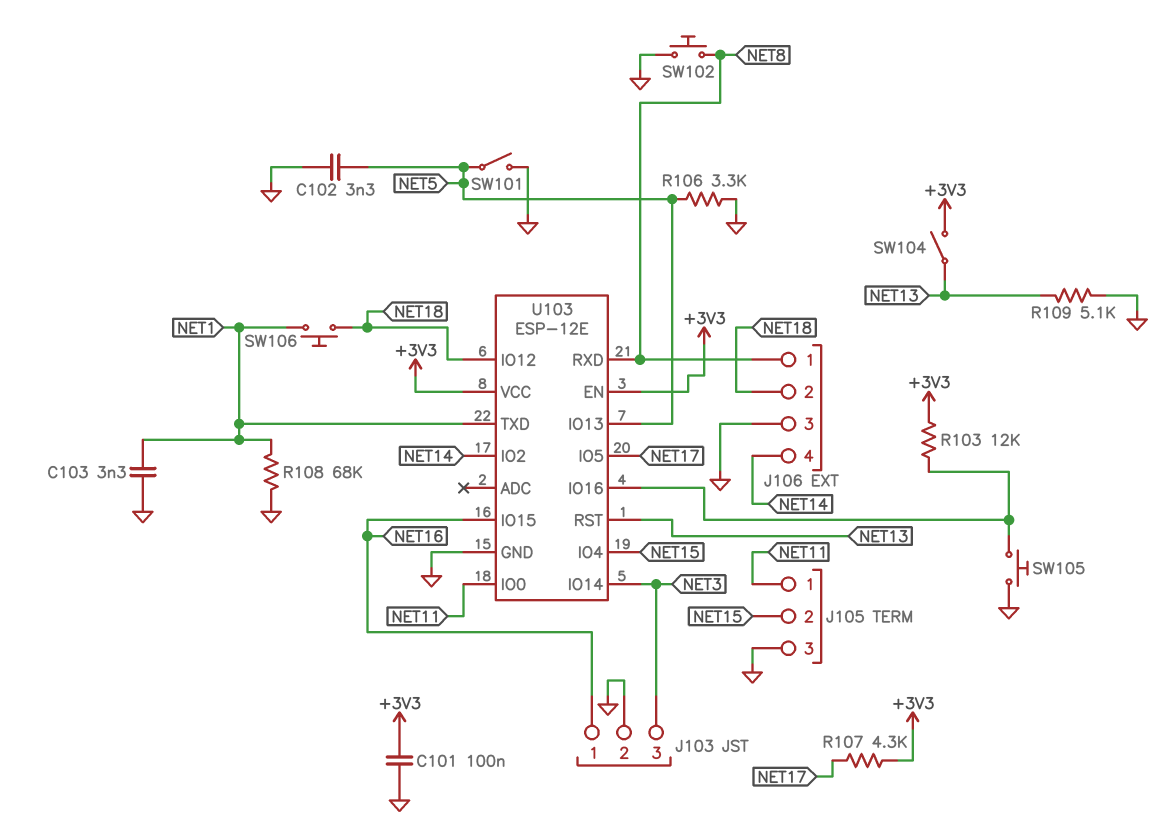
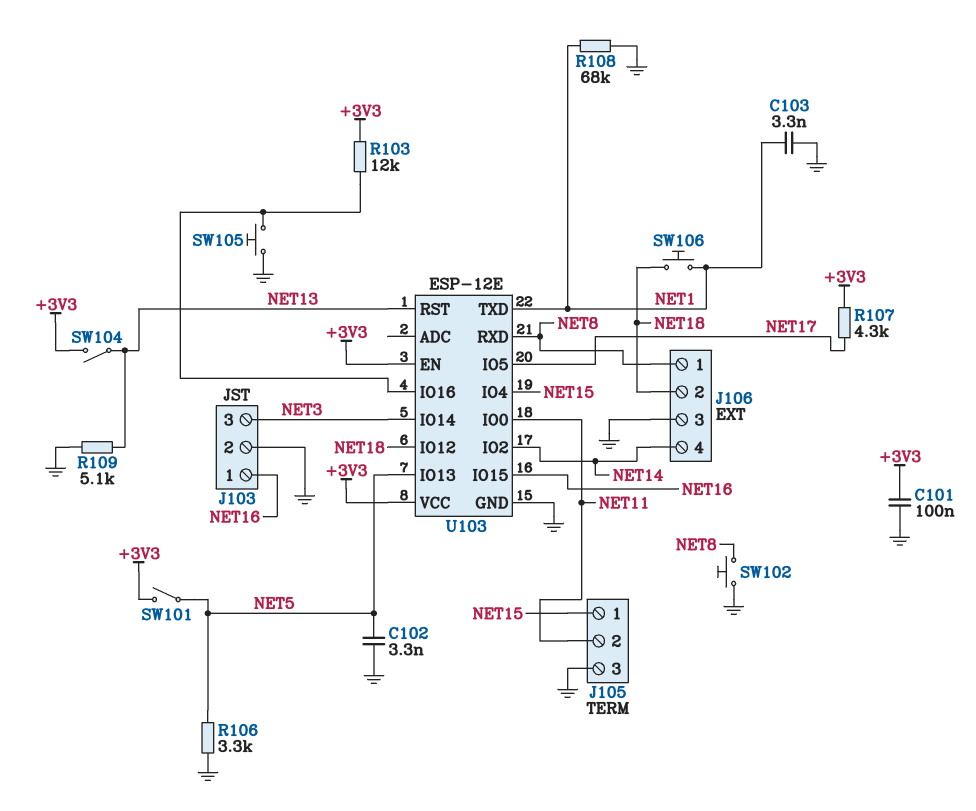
J105 pin 1: NET11 -> NET15
J105 pin 2: NET15 -> NET11
SW101: switch (GND, NET5) -> switch (+3V3, NET5)

